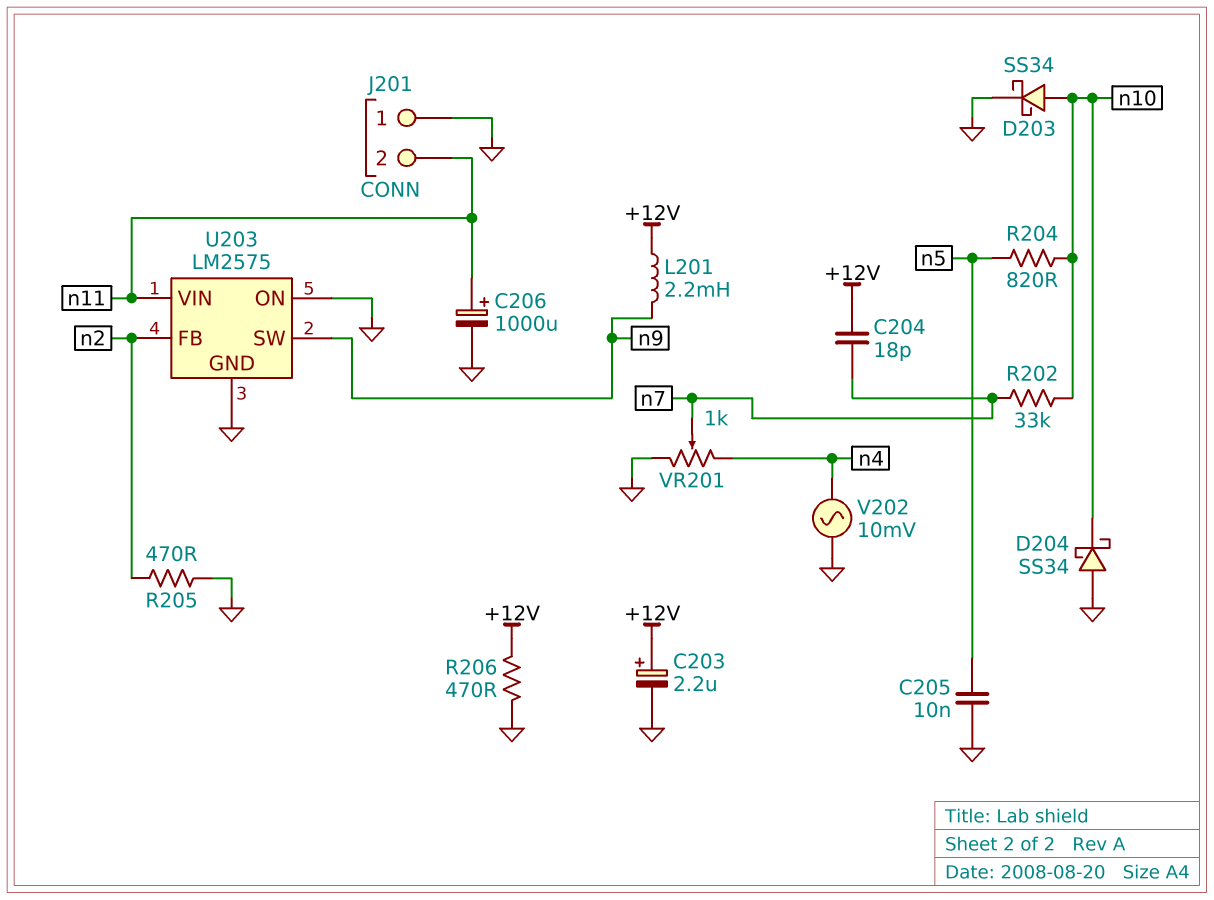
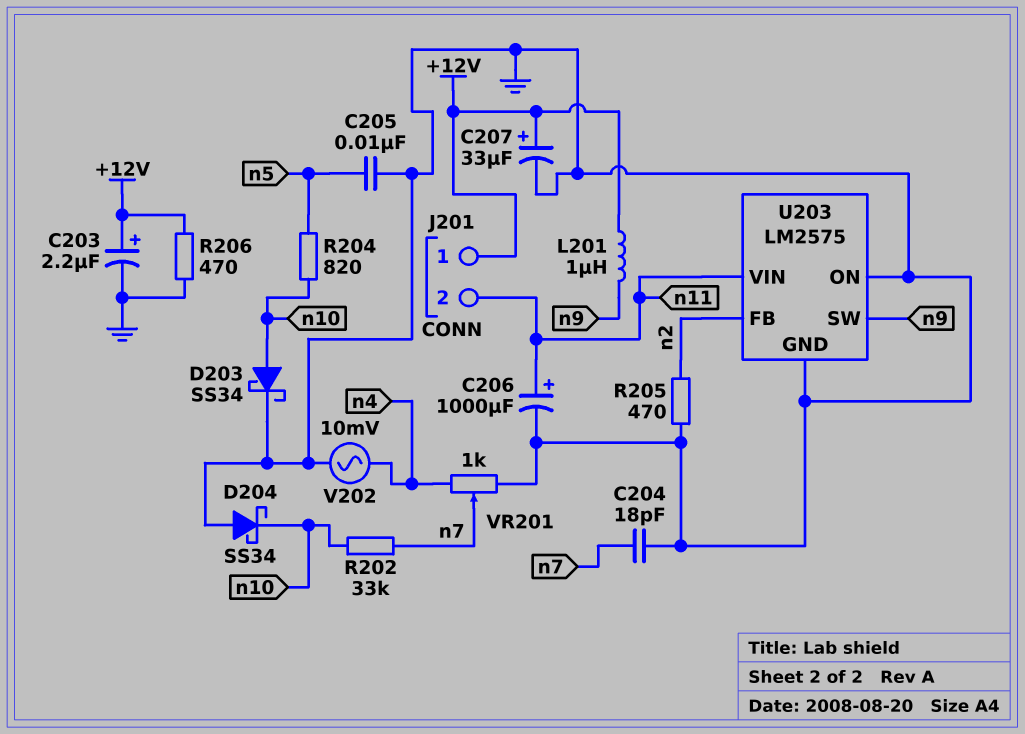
C204: 18pF (+12V, n7) -> 18pF (GND, n7)
C207: none -> 33uF (plus +12V, minus GND)
J201 pin 1: GND -> +12V
L201: 2.2mH (+12V, n9) -> 1uH (+12V, n9)

